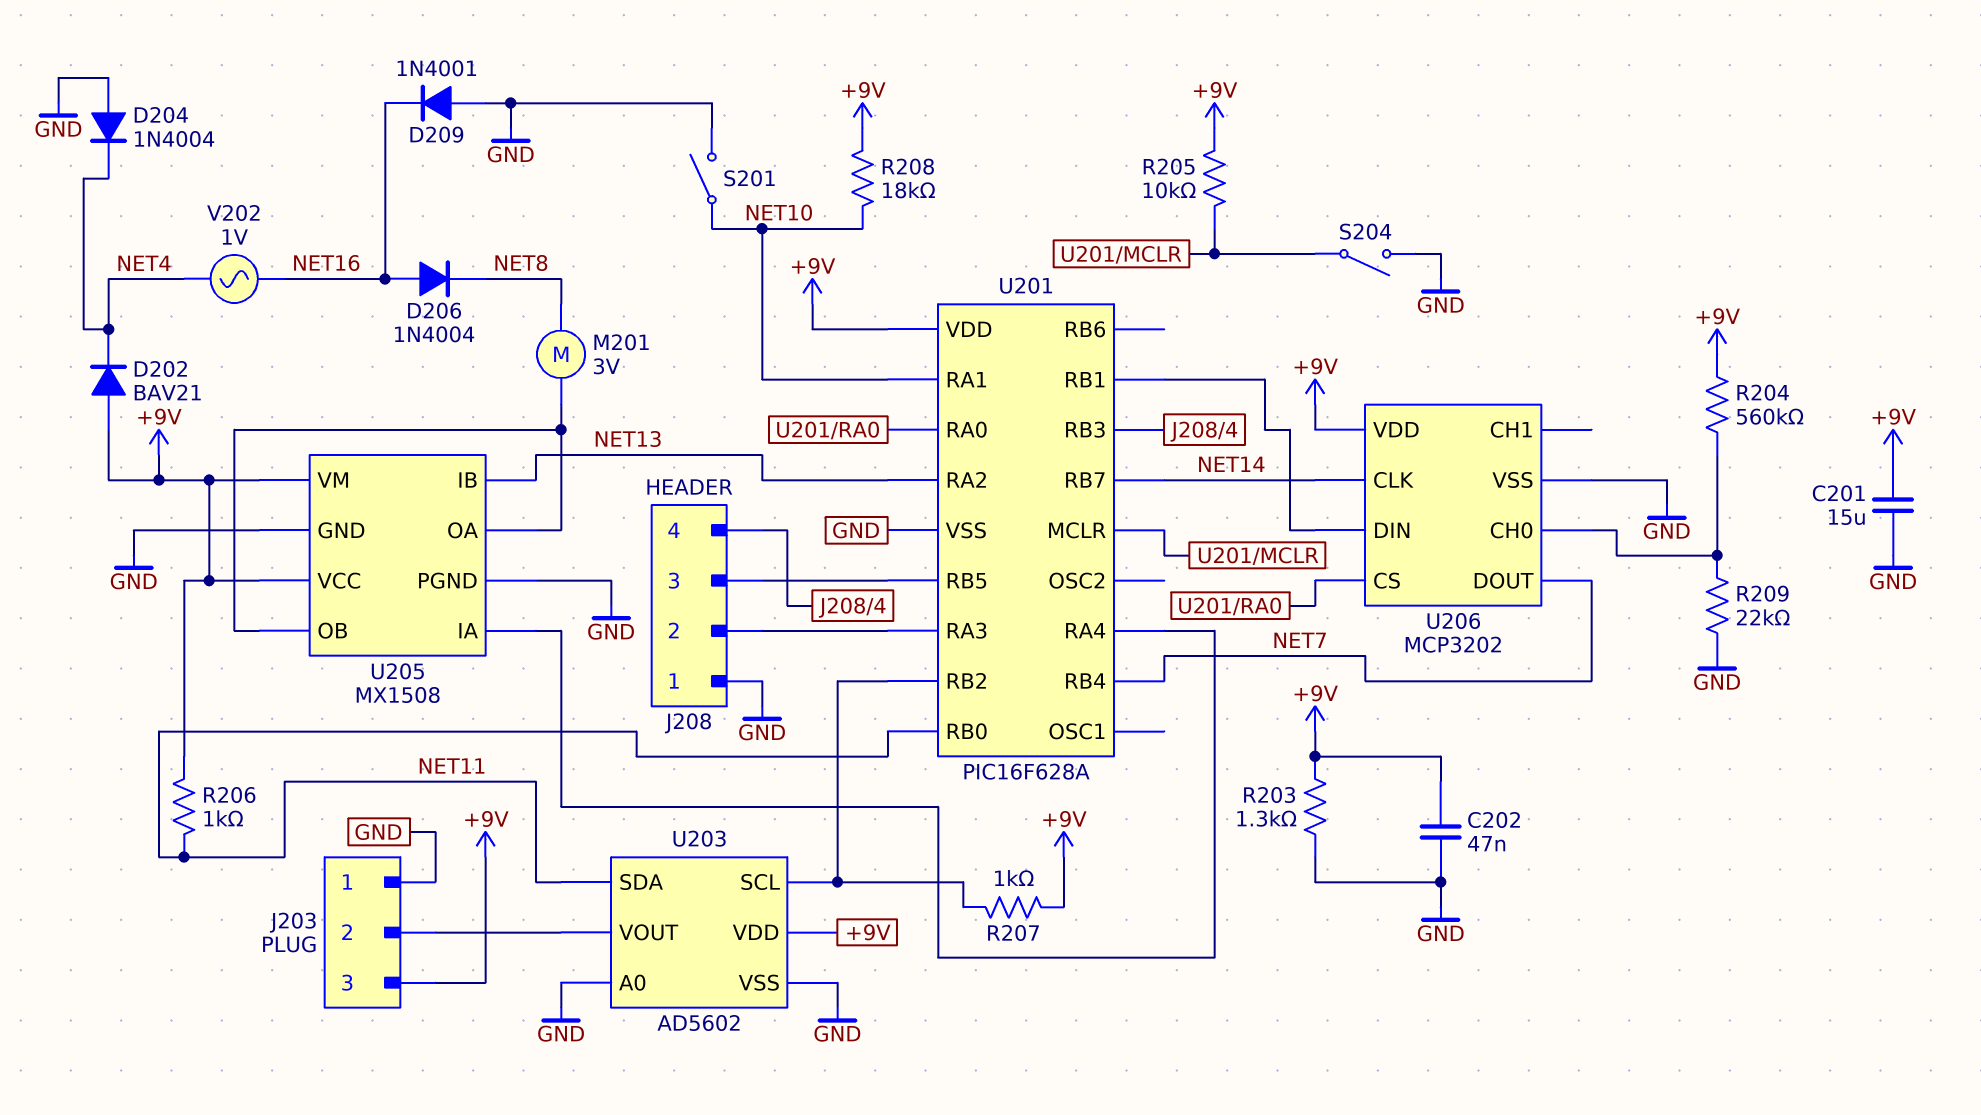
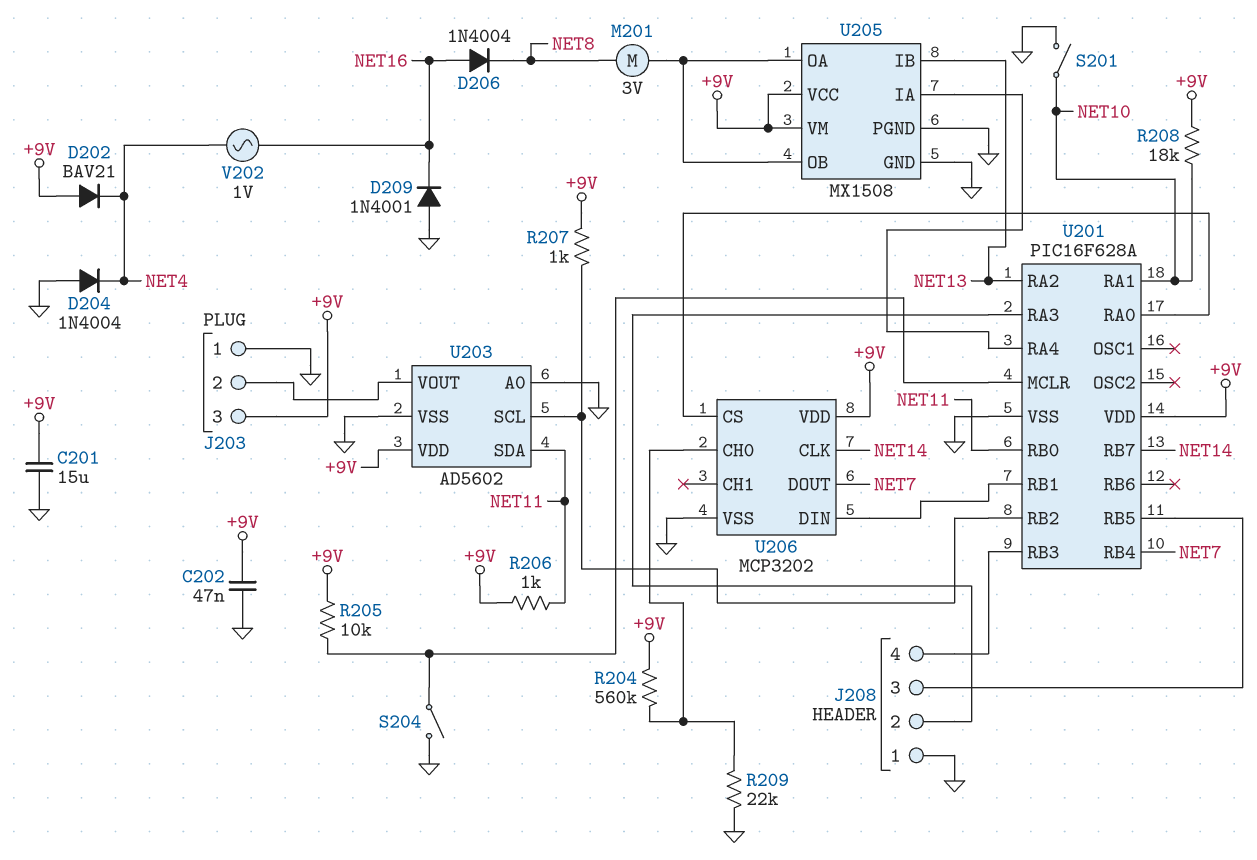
R203: 1.3k (+9V, GND) -> none

